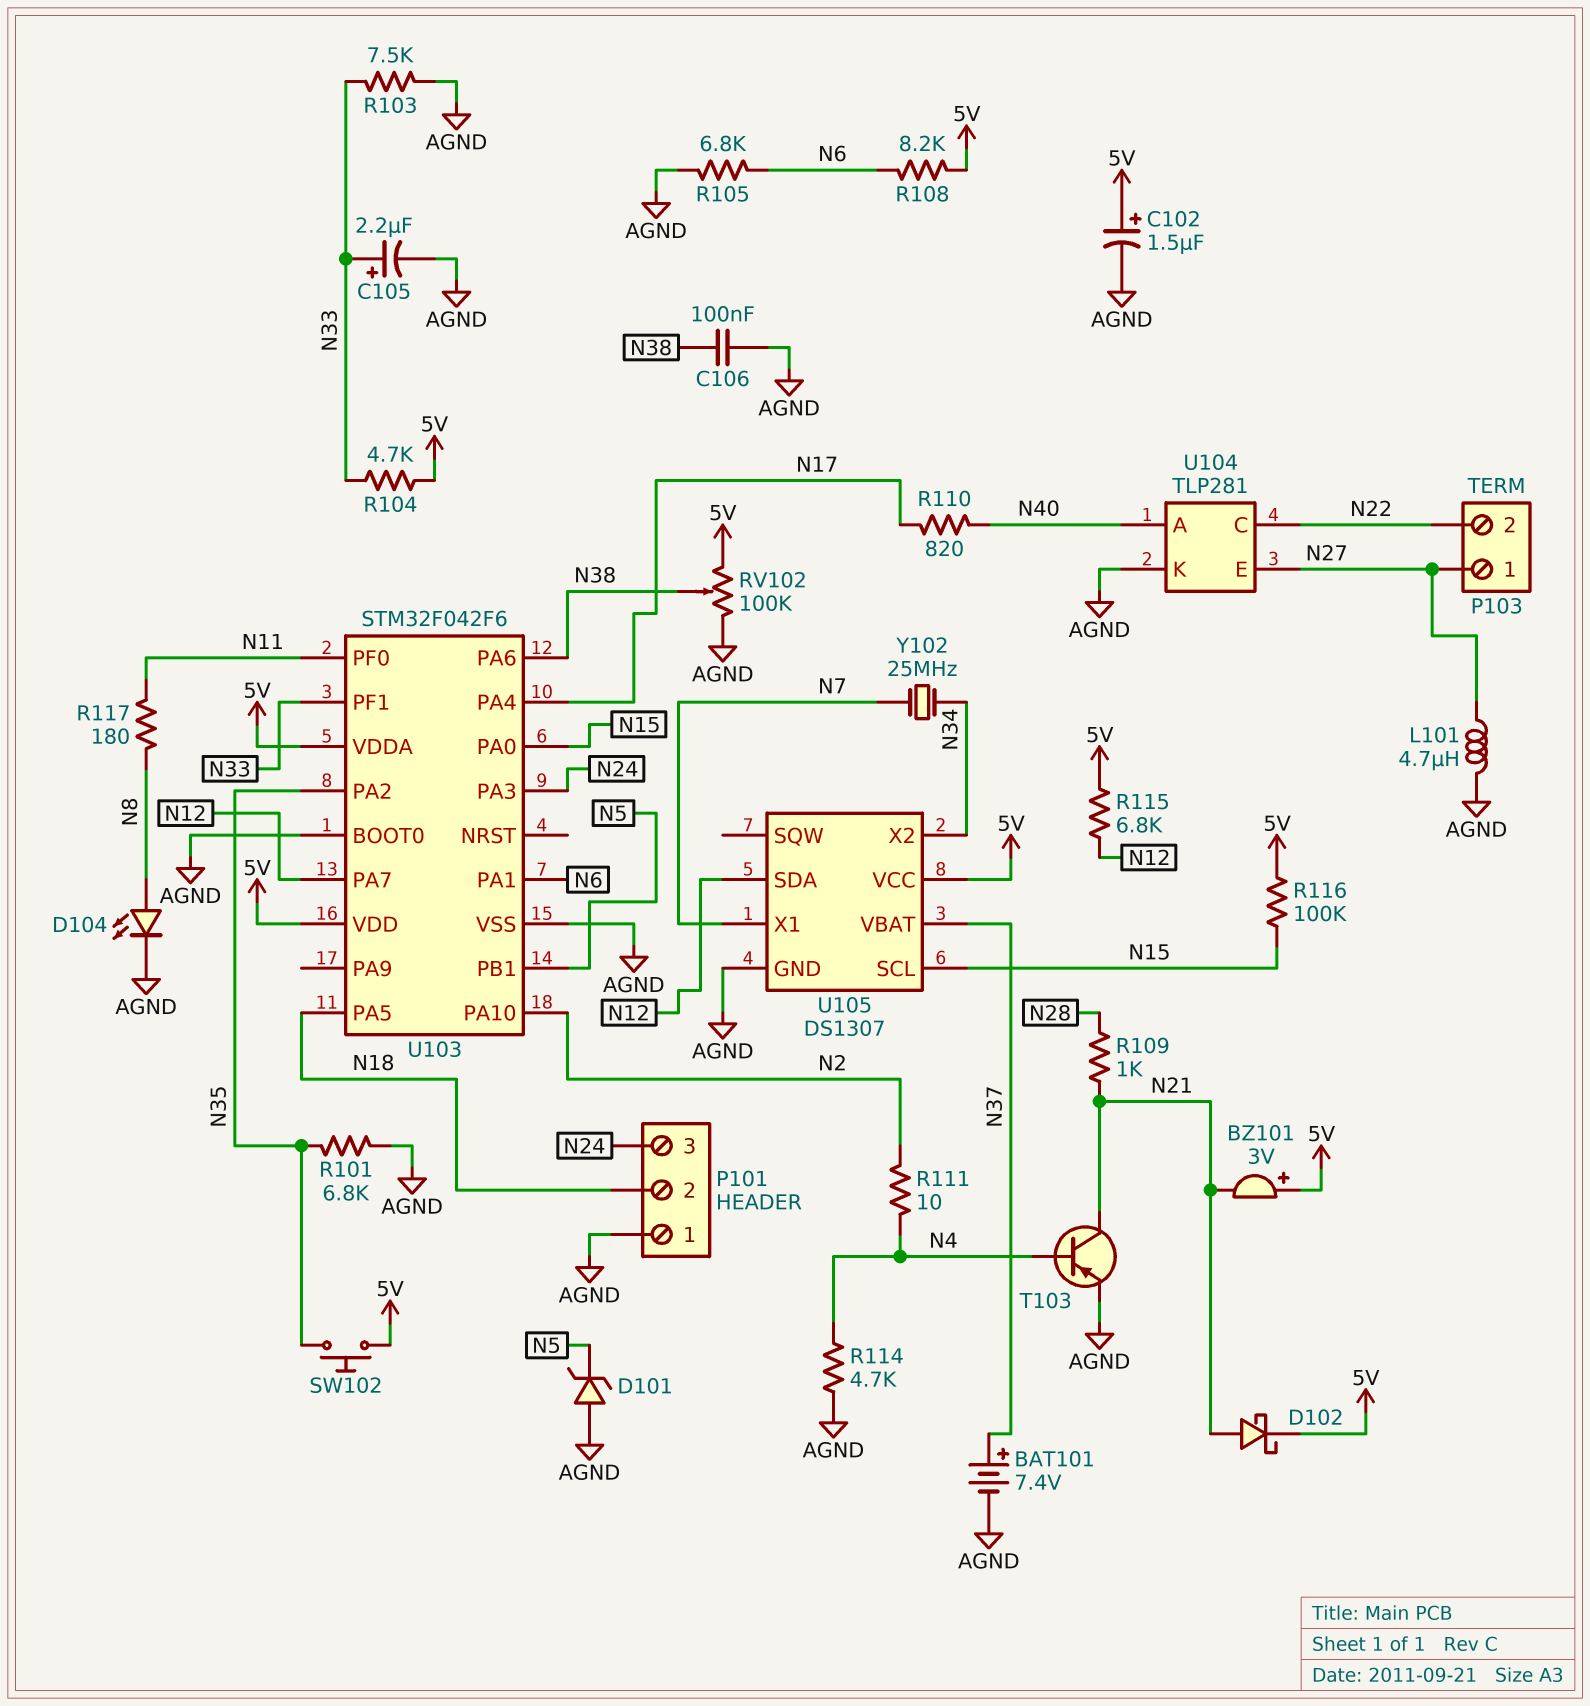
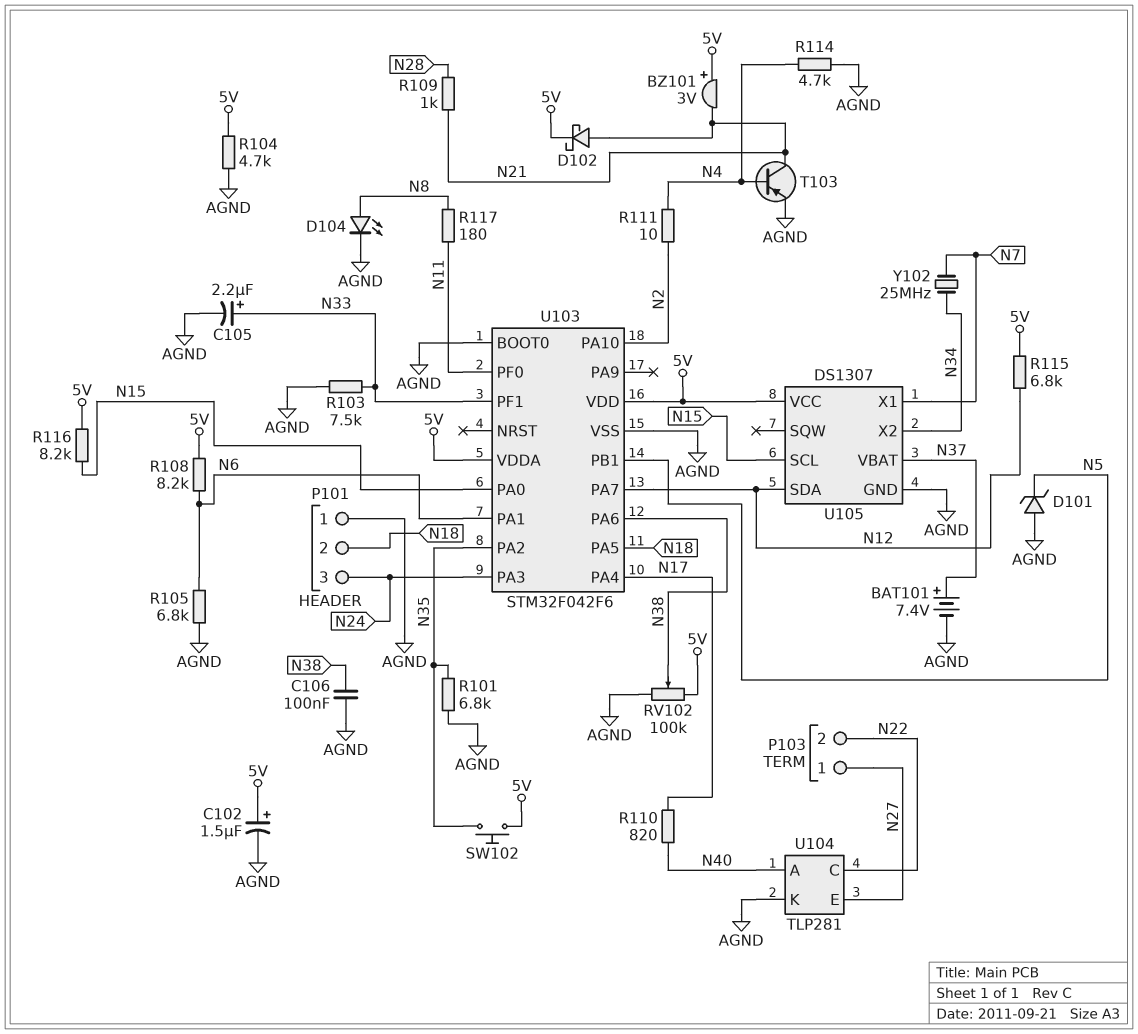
L101: 4.7uH (AGND, N27) -> none
R104: 4.7k (5V, N33) -> 4.7k (5V, AGND)
R116: 100k (5V, N15) -> 8.2k (5V, N15)

